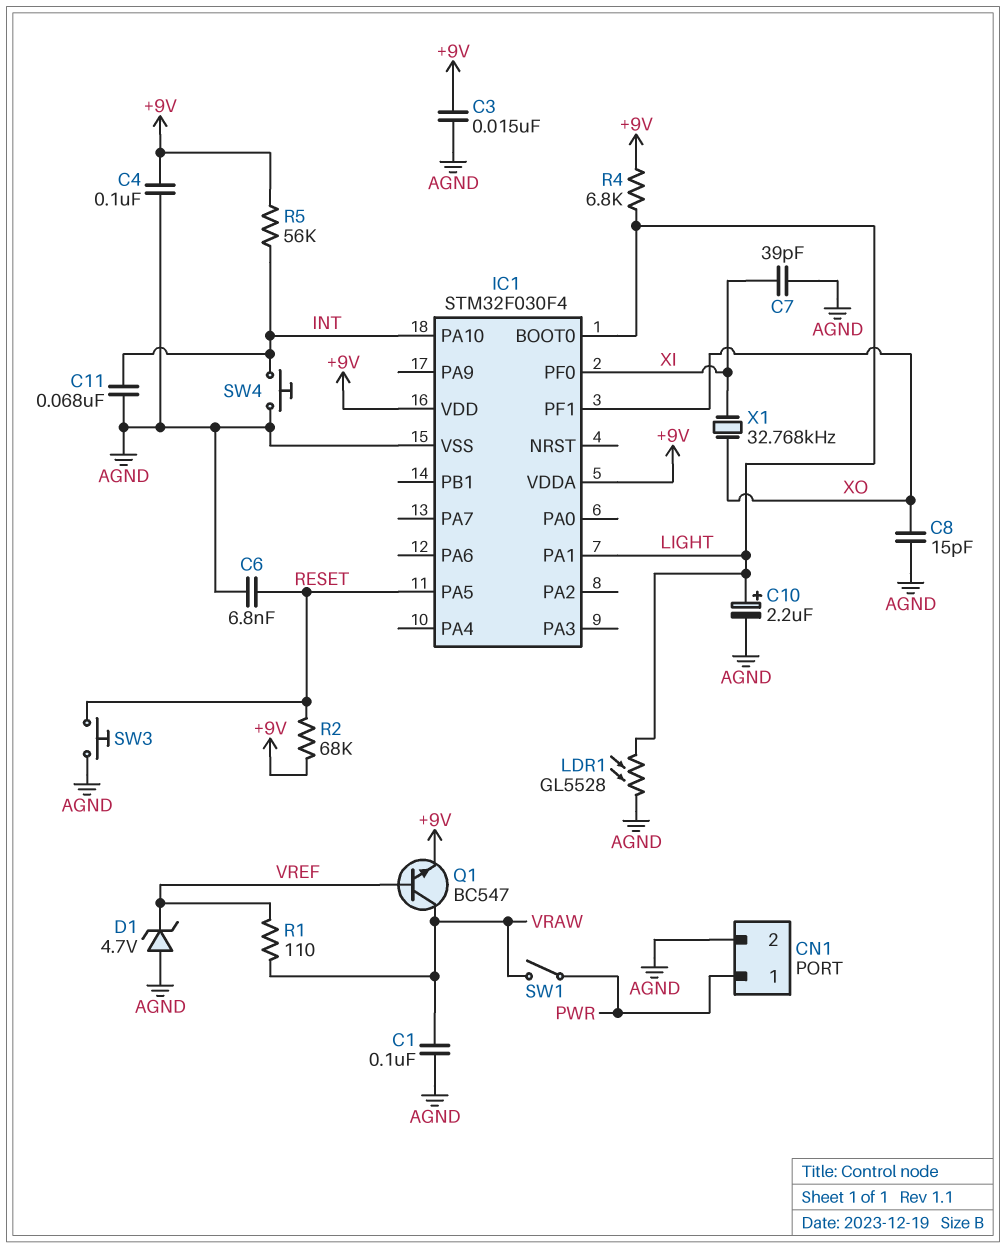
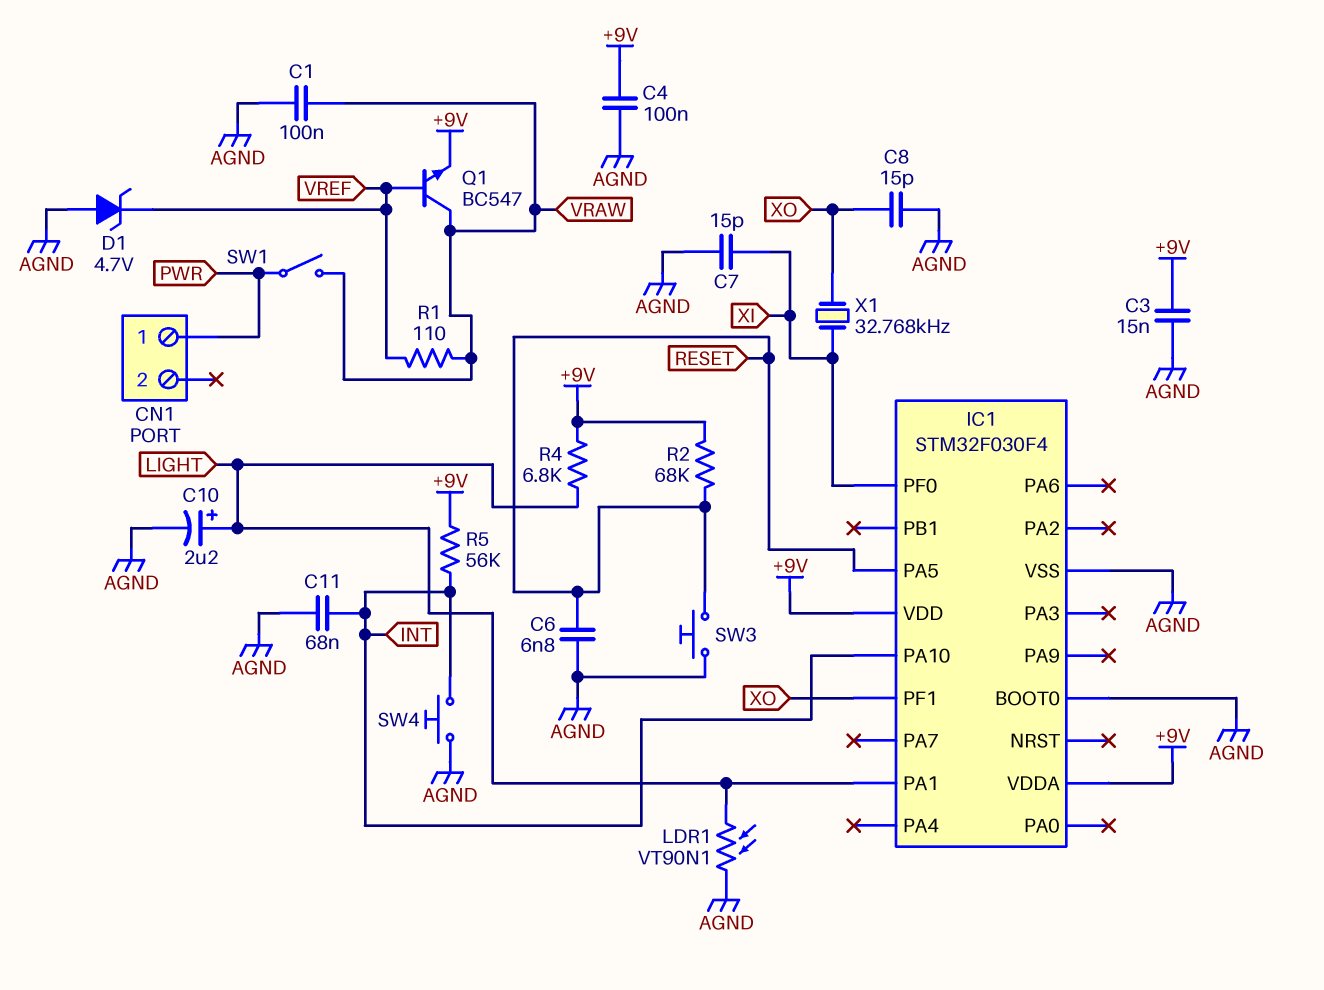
C7: 39pF (AGND, XI) -> 15pF (AGND, XI)
CN1 pin 2: AGND -> none
IC1 pin BOOT0: LIGHT -> AGND
LDR1: GL5528 (AGND, LIGHT) -> VT90N1 (AGND, LIGHT)

